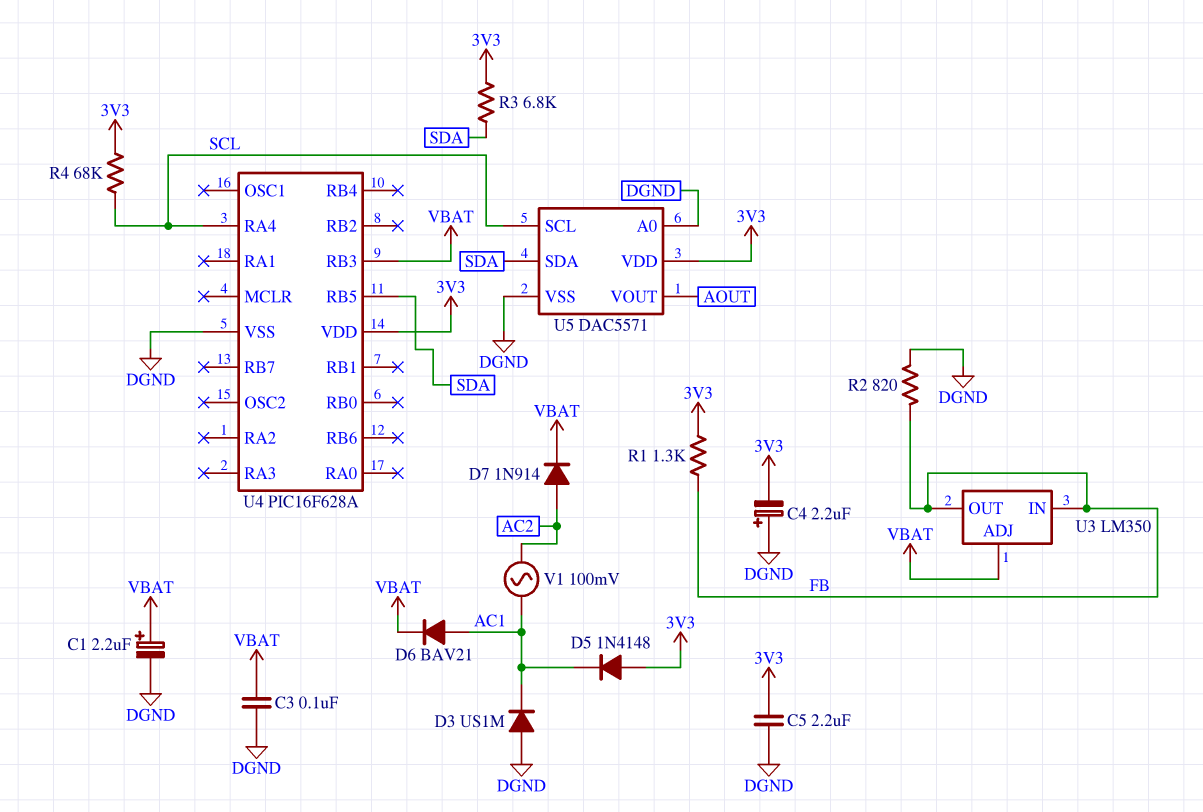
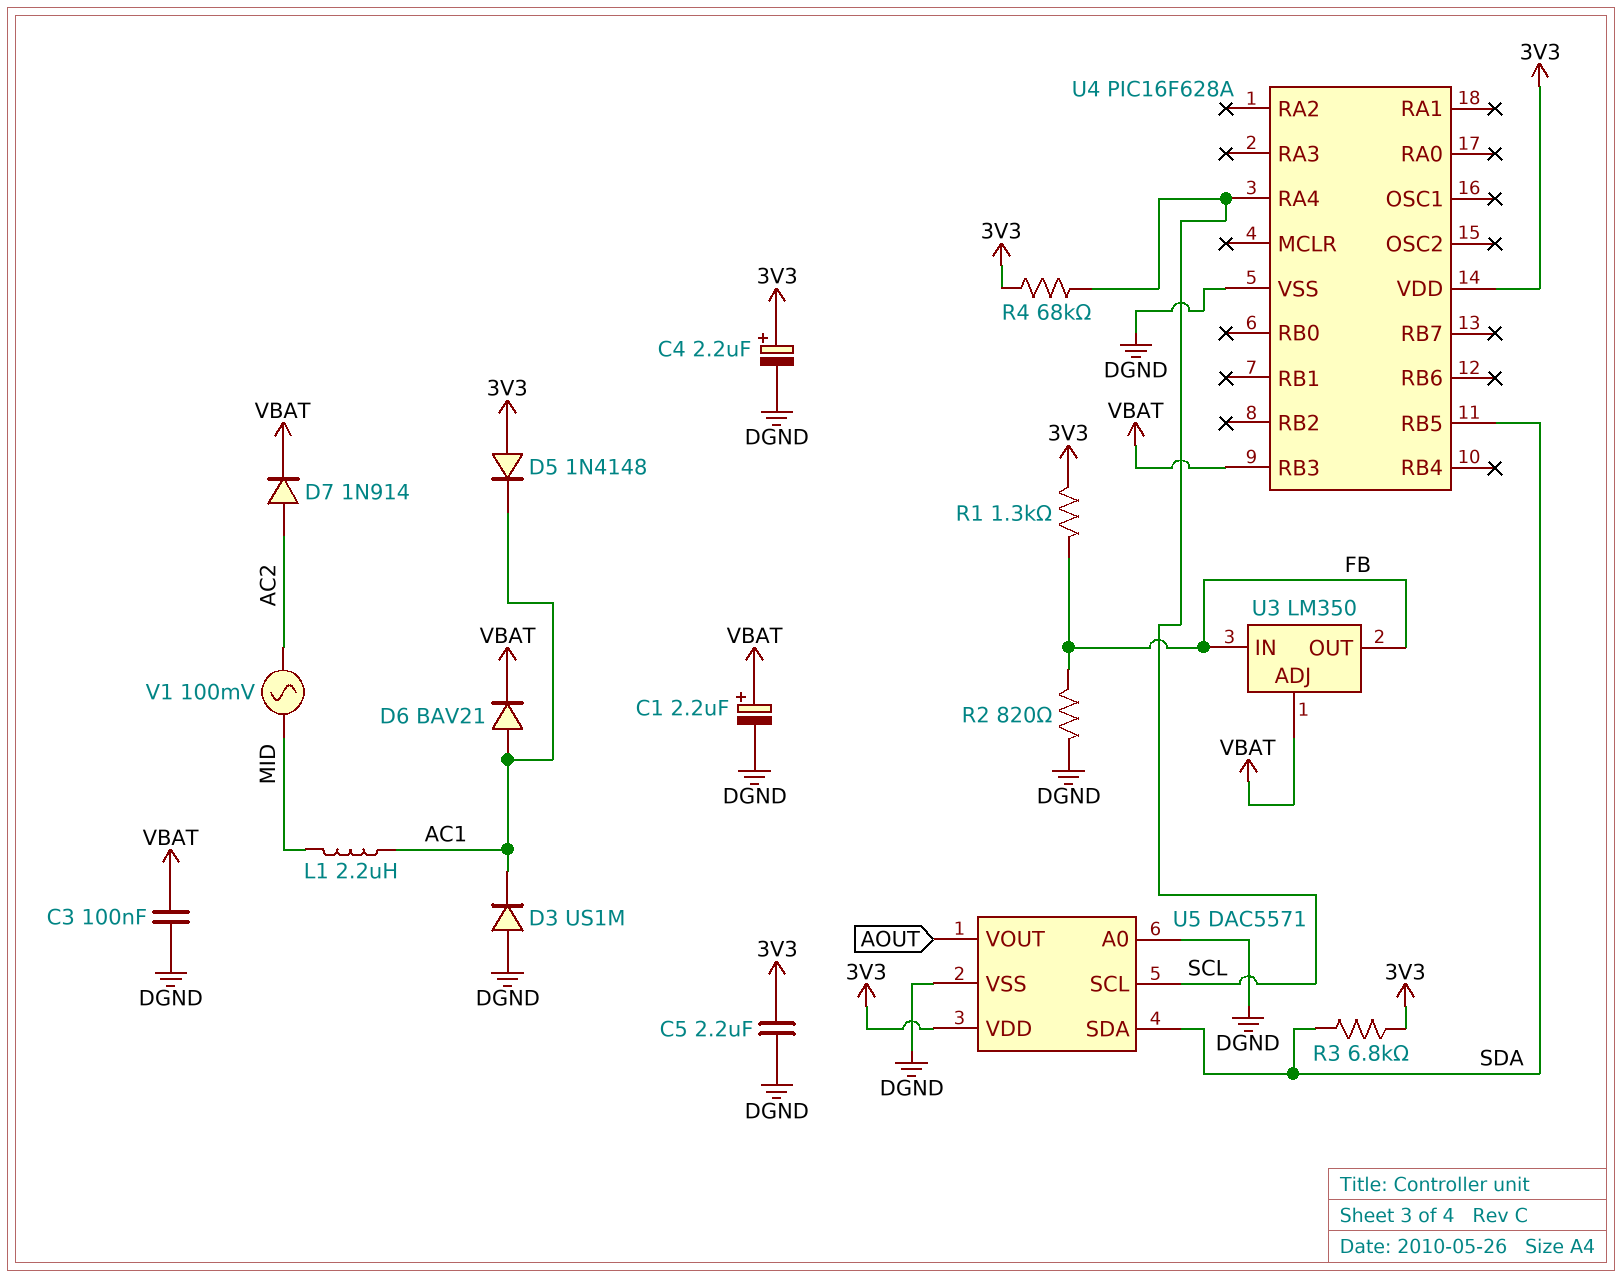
C4: 2.2uF (plus DGND, minus 3V3) -> 2.2uF (plus 3V3, minus DGND)
L1: none -> 2.2uH (AC1, MID)
V1: AC 100mV (AC1, AC2) -> AC 100mV (AC2, MID)

